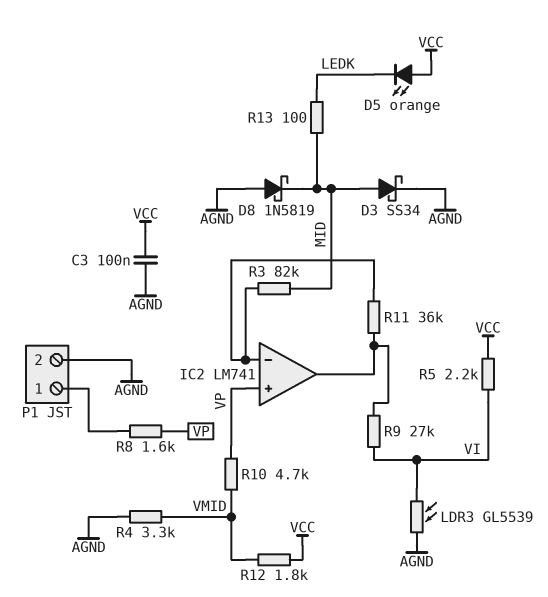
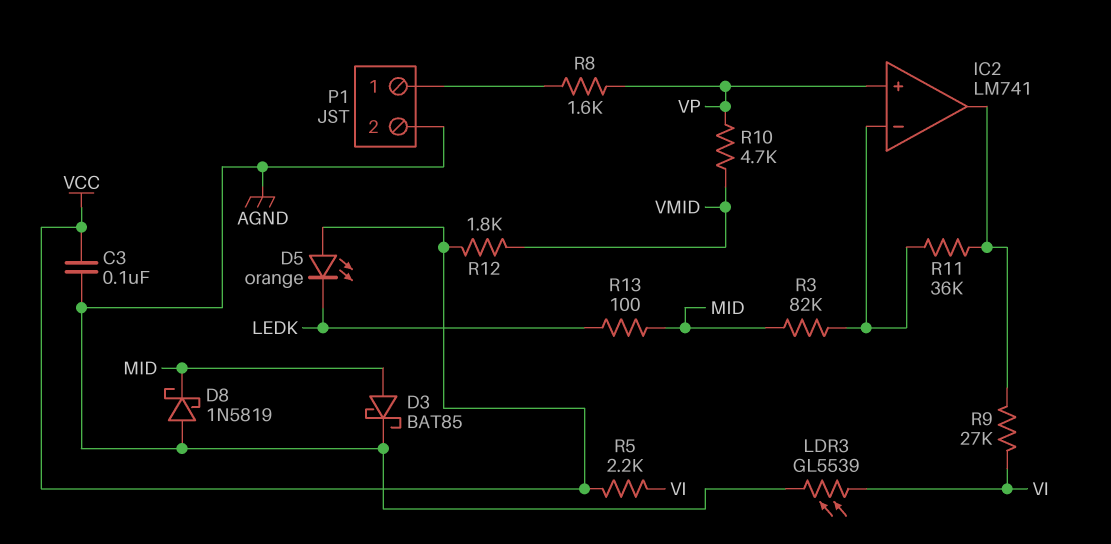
D3: schottky SS34 (A MID, K AGND) -> schottky BAT85 (A MID, K AGND)
R4: 3.3k (AGND, VMID) -> none

